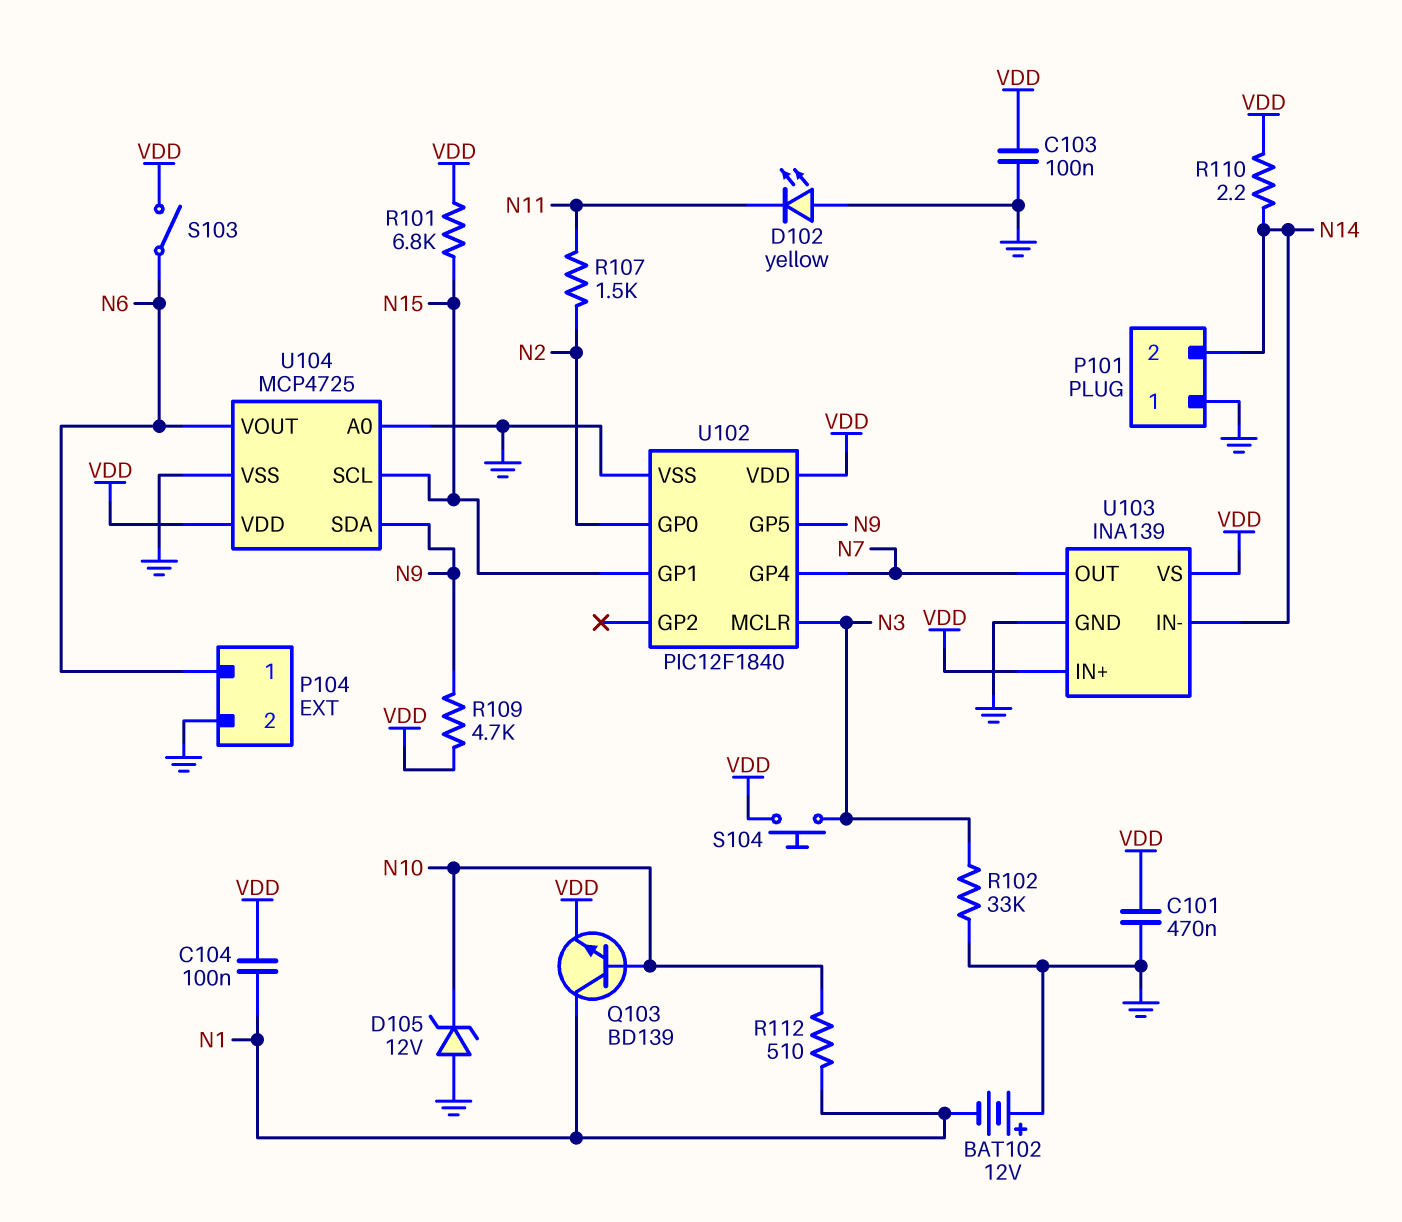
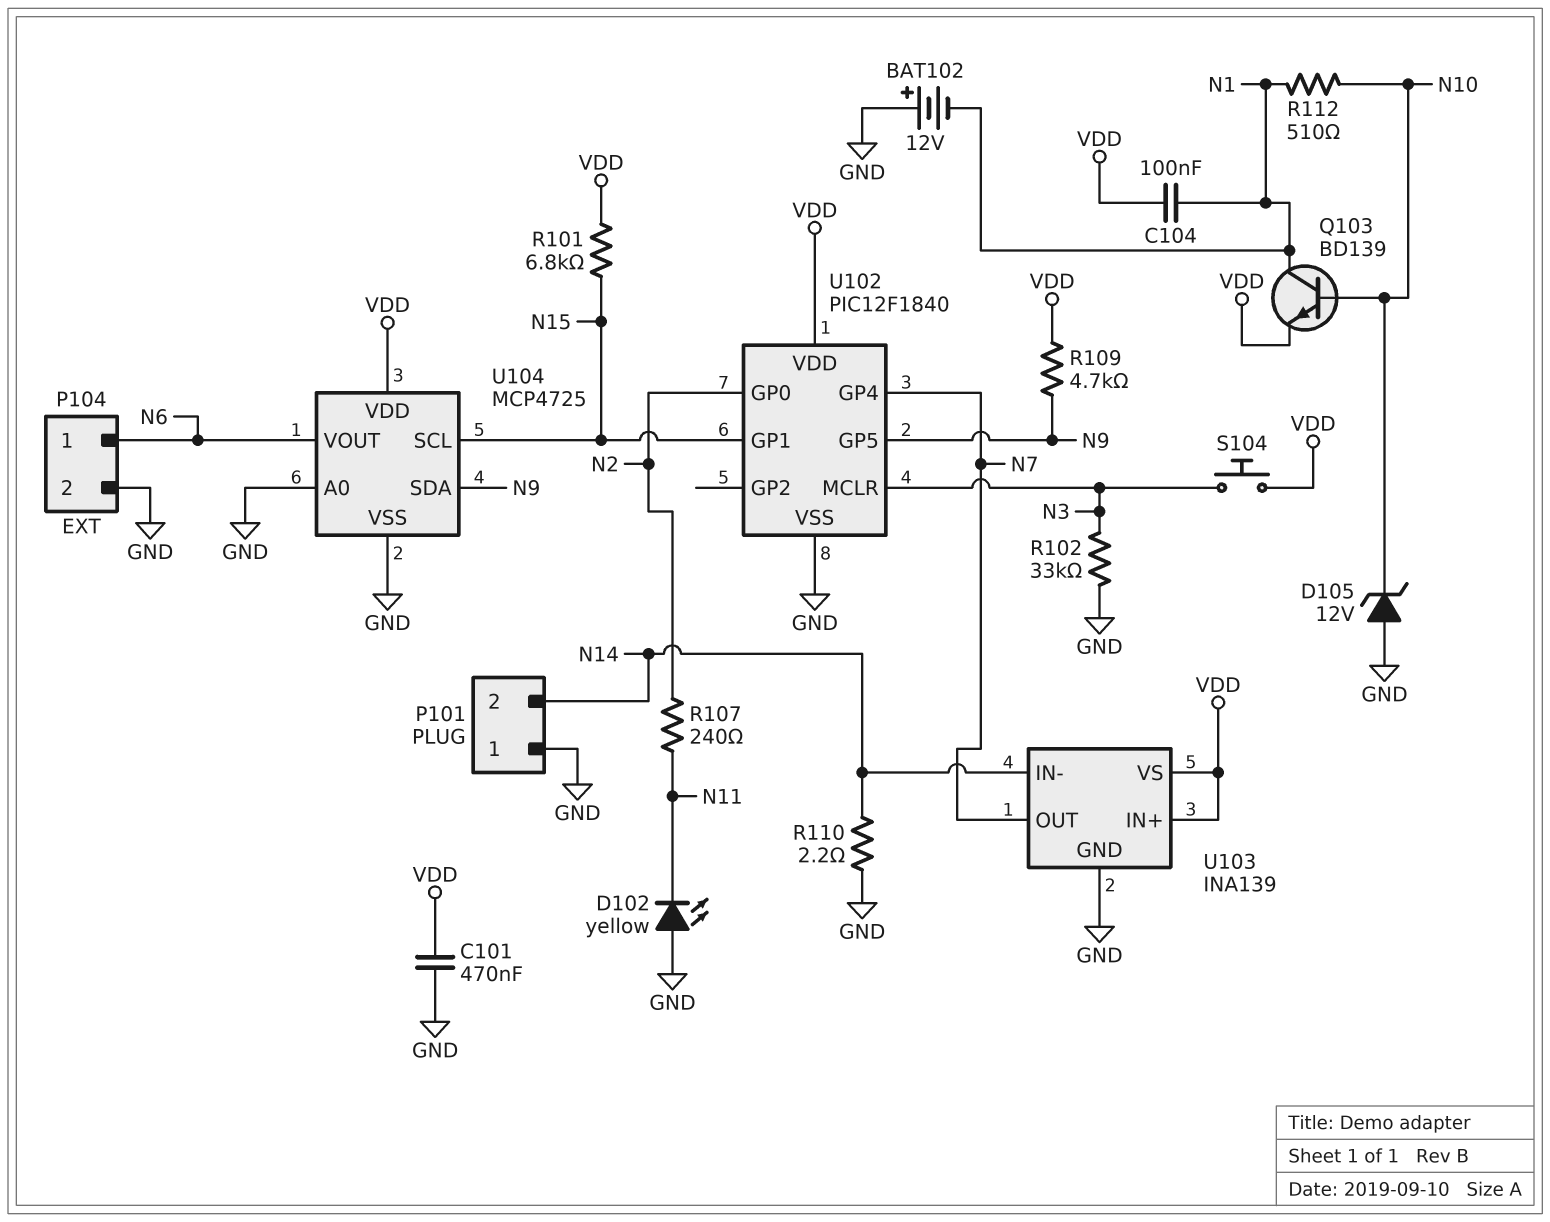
C103: 100nF (GND, VDD) -> none
R107: 1.5k (N2, N11) -> 240 (N2, N11)
R110: 2.2 (N14, VDD) -> 2.2 (GND, N14)
S103: switch (N6, VDD) -> none

